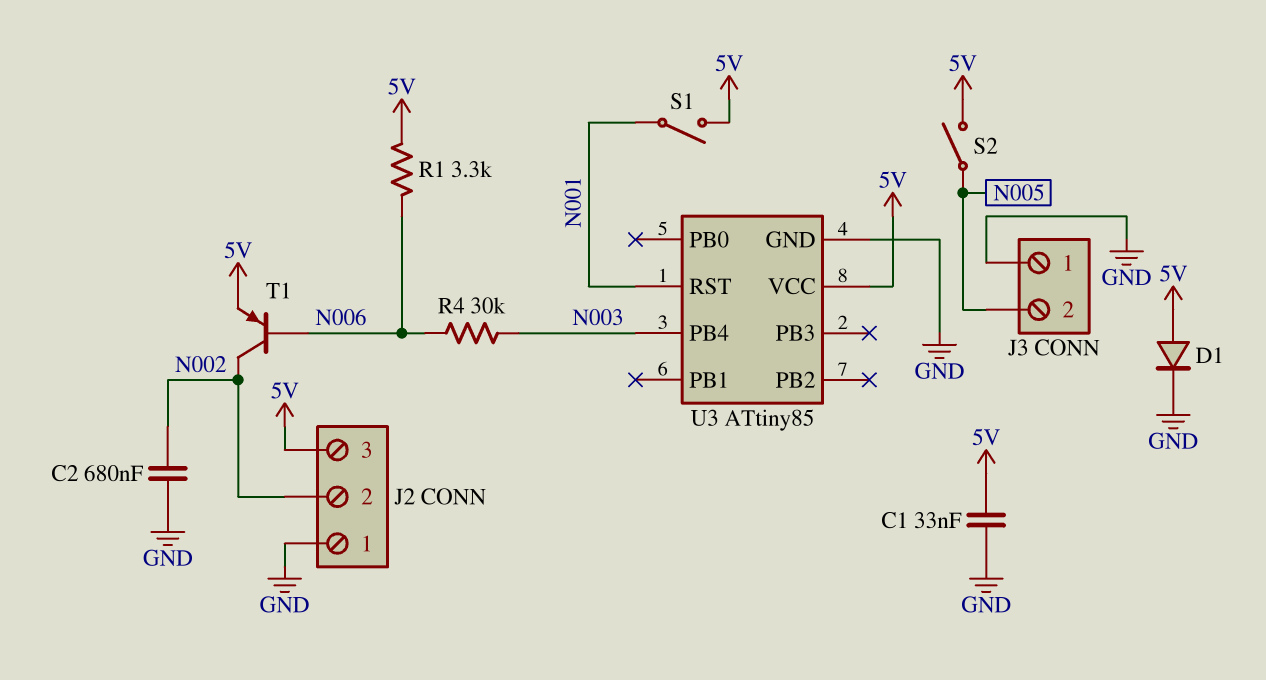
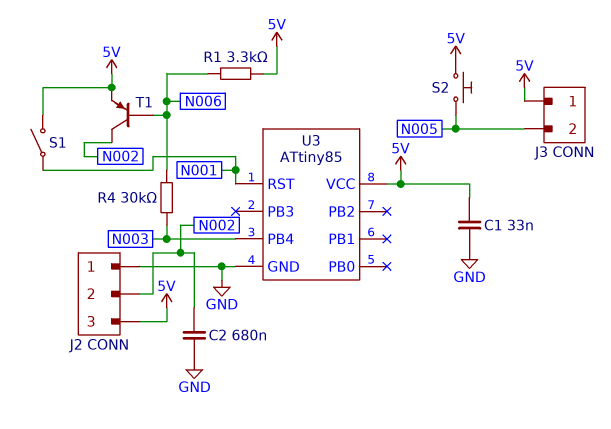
D1: diode (A 5V, K GND) -> none
J3 pin 1: GND -> 5V
S2: switch (5V, N005) -> button (5V, N005)

